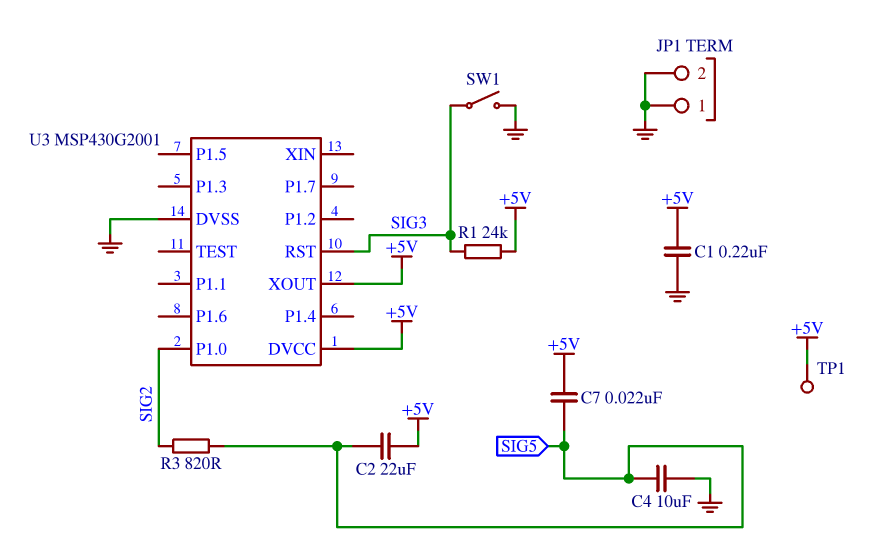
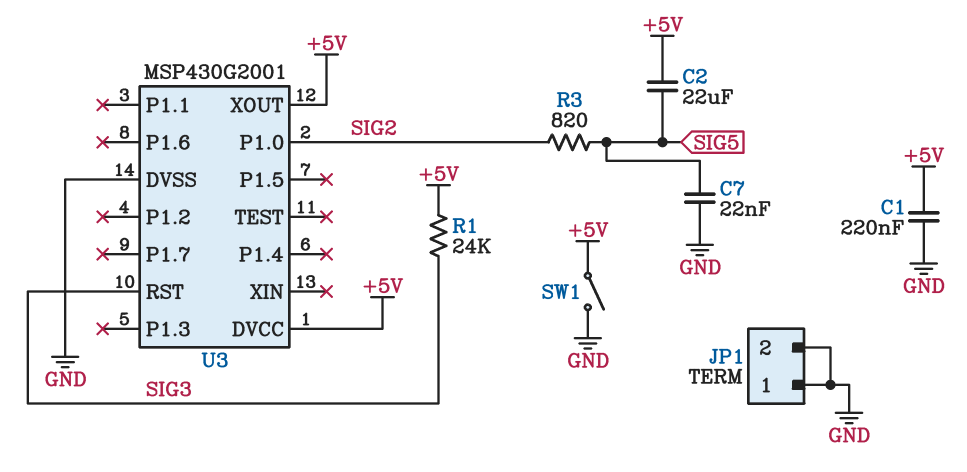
C4: 10uF (GND, SIG5) -> none
C7: 22nF (+5V, SIG5) -> 22nF (GND, SIG5)
SW1: switch (GND, SIG3) -> switch (+5V, GND)
TP1: test point (+5V) -> none

